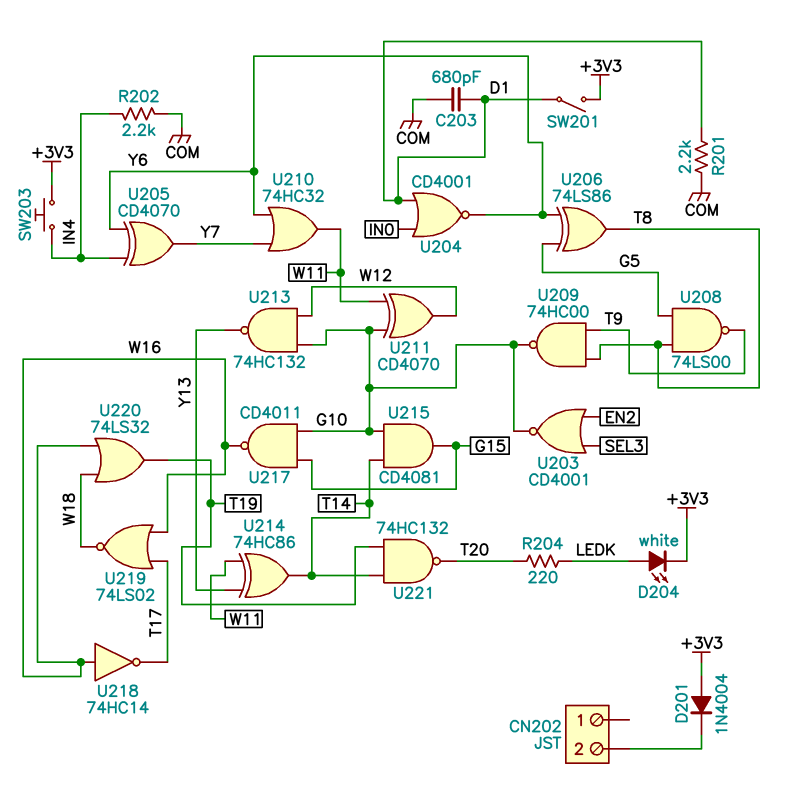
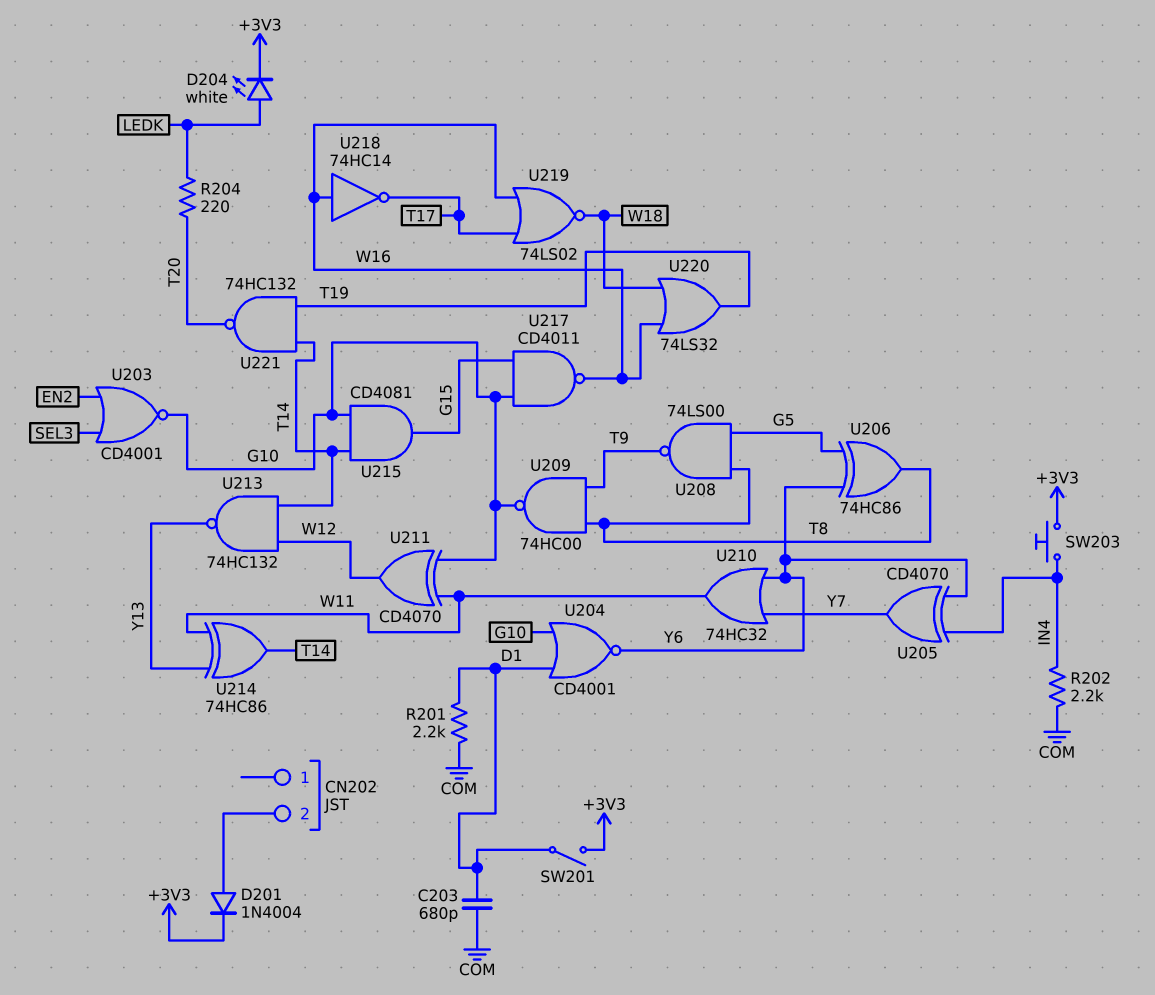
D201: diode 1N4004 (A +3V3, K CN202/2) -> diode 1N4004 (A CN202/2, K +3V3)
U204: NOR CD4001 (in D1, in IN0, out Y6) -> NOR CD4001 (in D1, in G10, out Y6)
U206: XOR 74LS86 (in G5, in Y6, out T8) -> XOR 74HC86 (in G5, in Y6, out T8)
U213: NAND 74HC132 (in G10, in W12, out Y13) -> NAND 74HC132 (in T14, in W12, out Y13)

